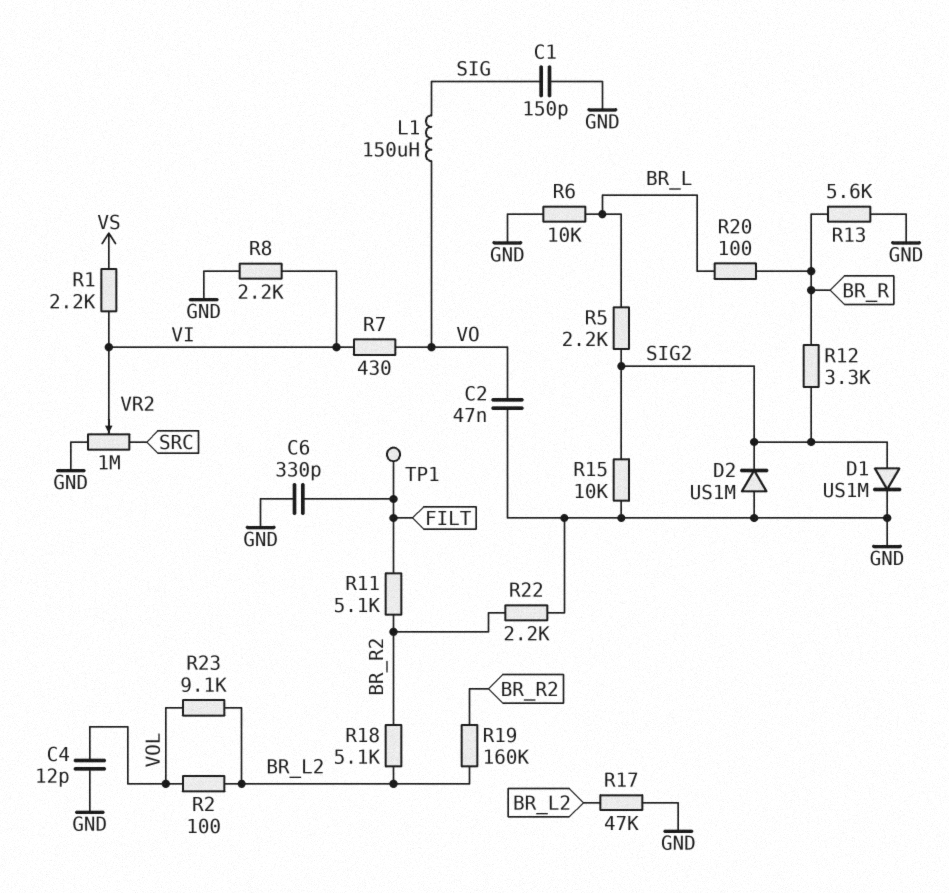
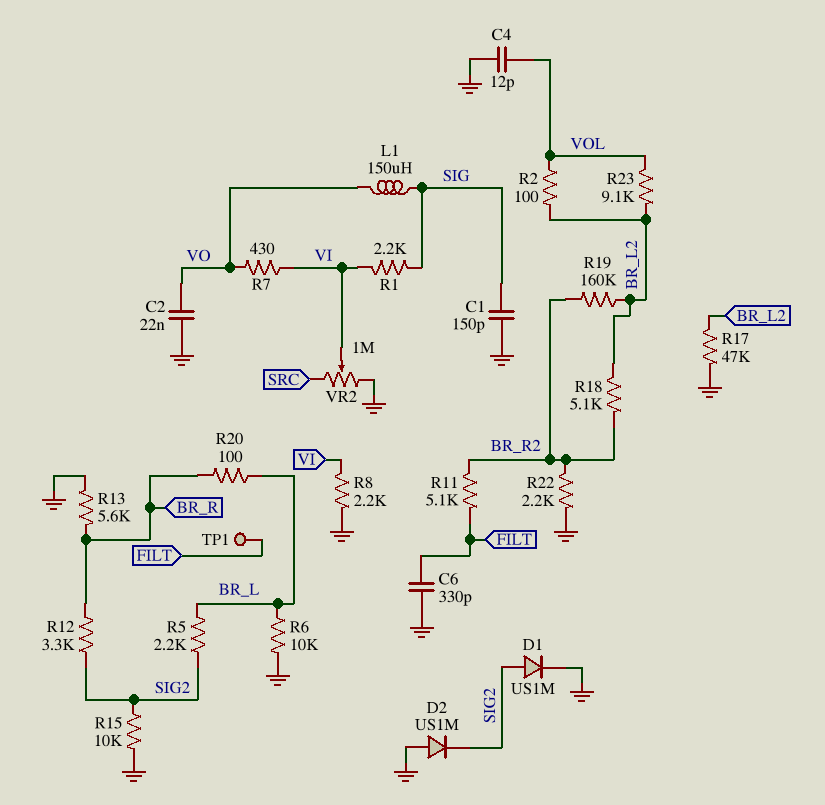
C2: 47nF (GND, VO) -> 22nF (GND, VO)
R1: 2.2k (VI, VS) -> 2.2k (SIG, VI)

